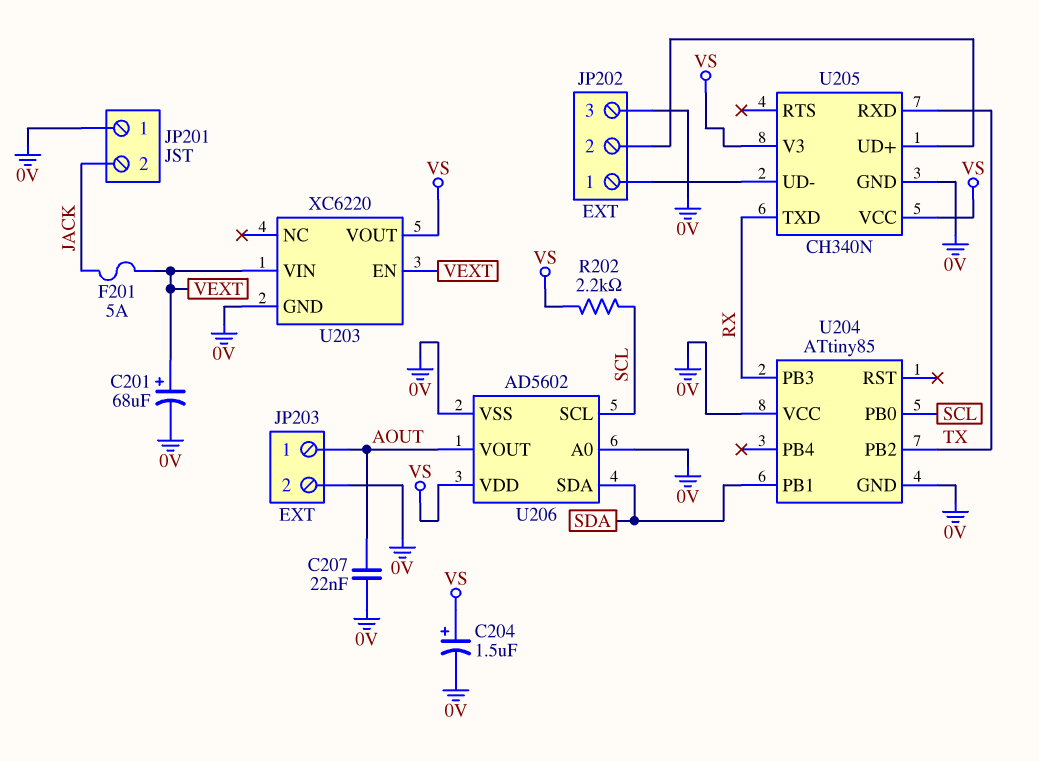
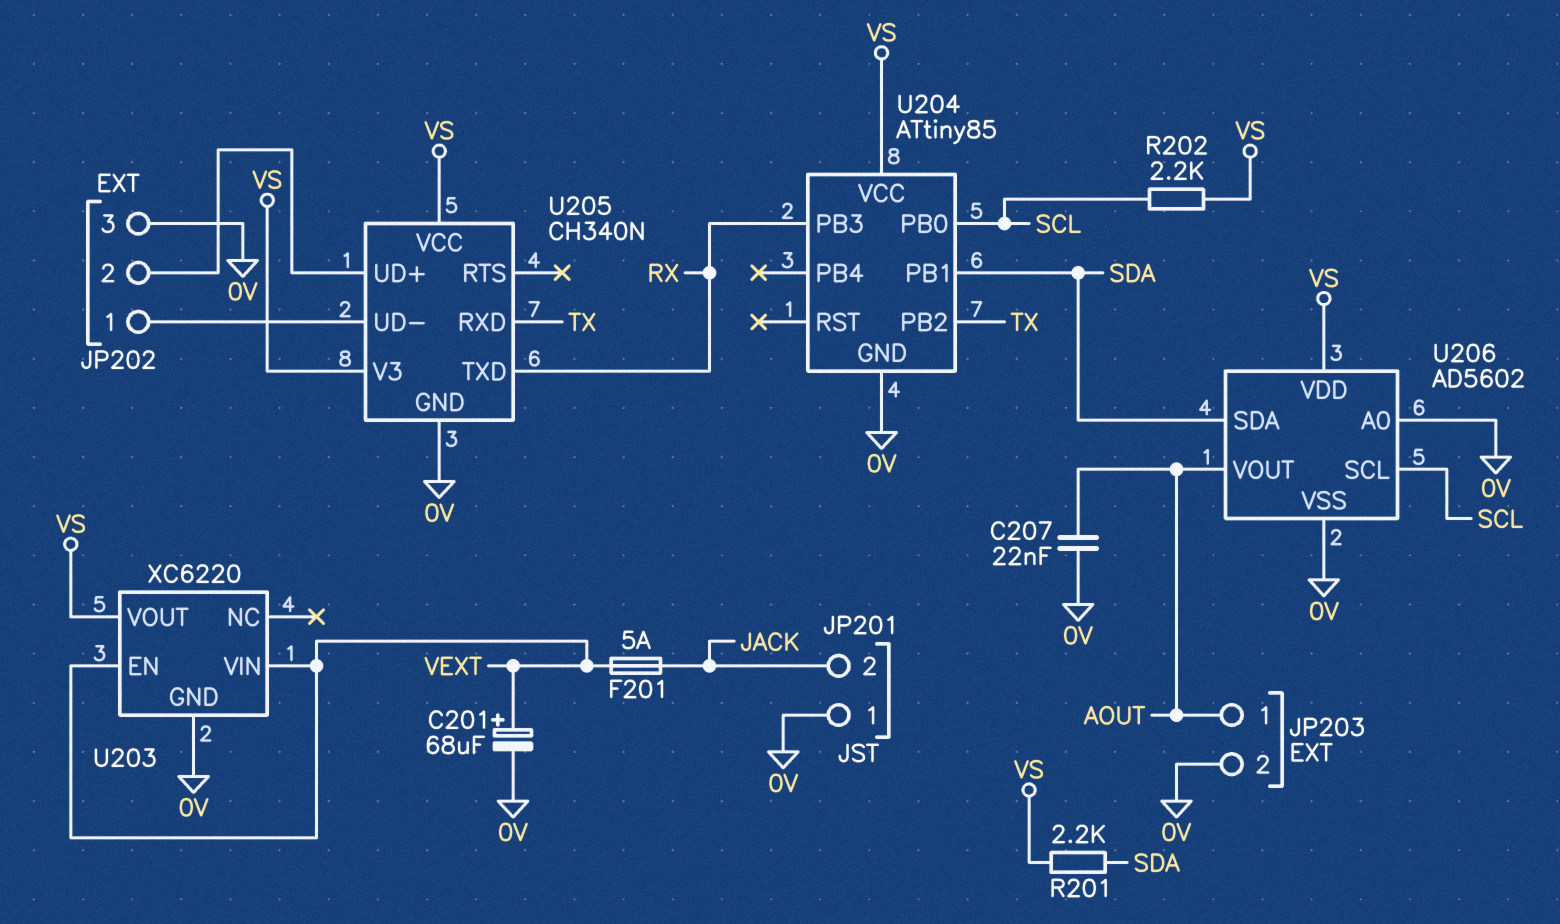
C204: 1.5uF (plus VS, minus 0V) -> none
R201: none -> 2.2k (SDA, VS)
U204 pin VCC: 0V -> VS

